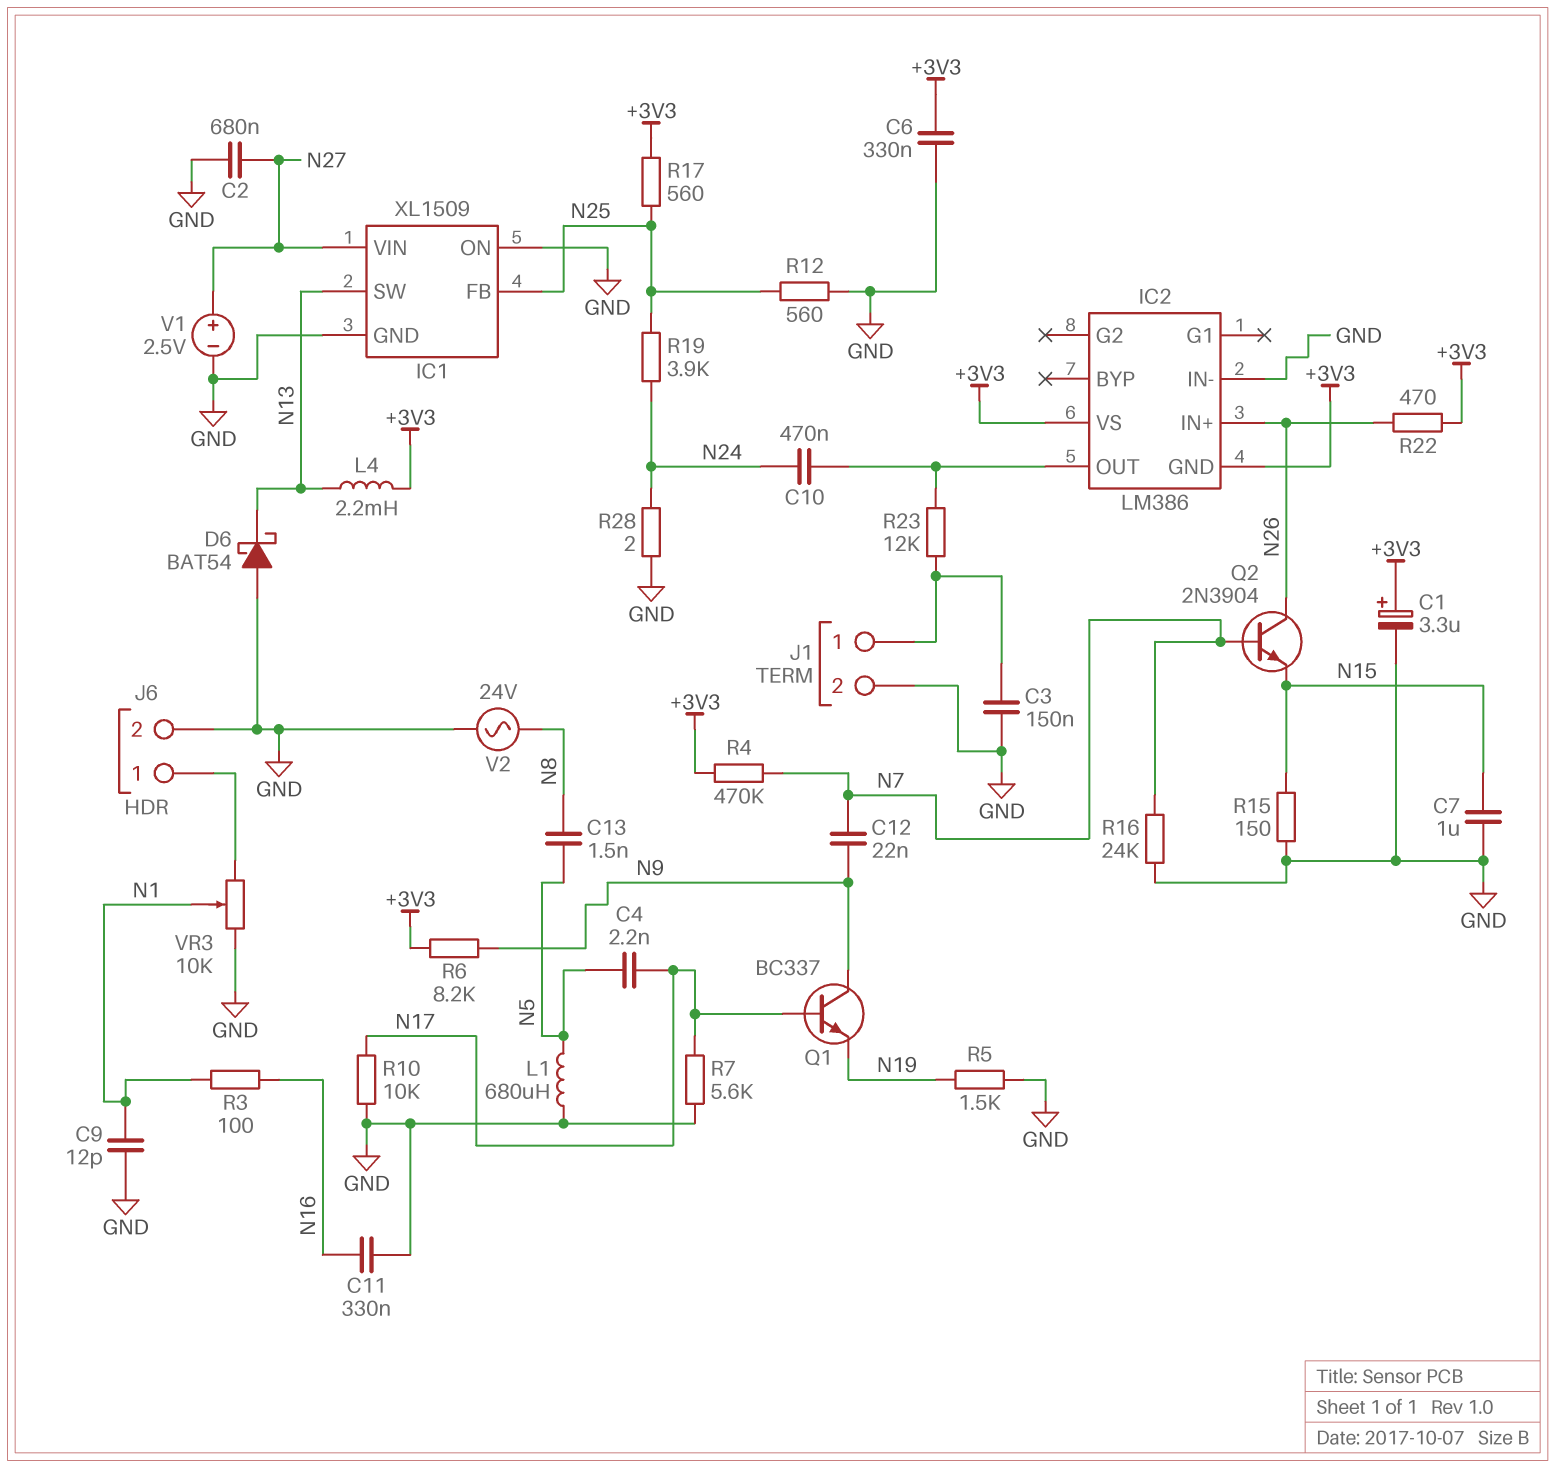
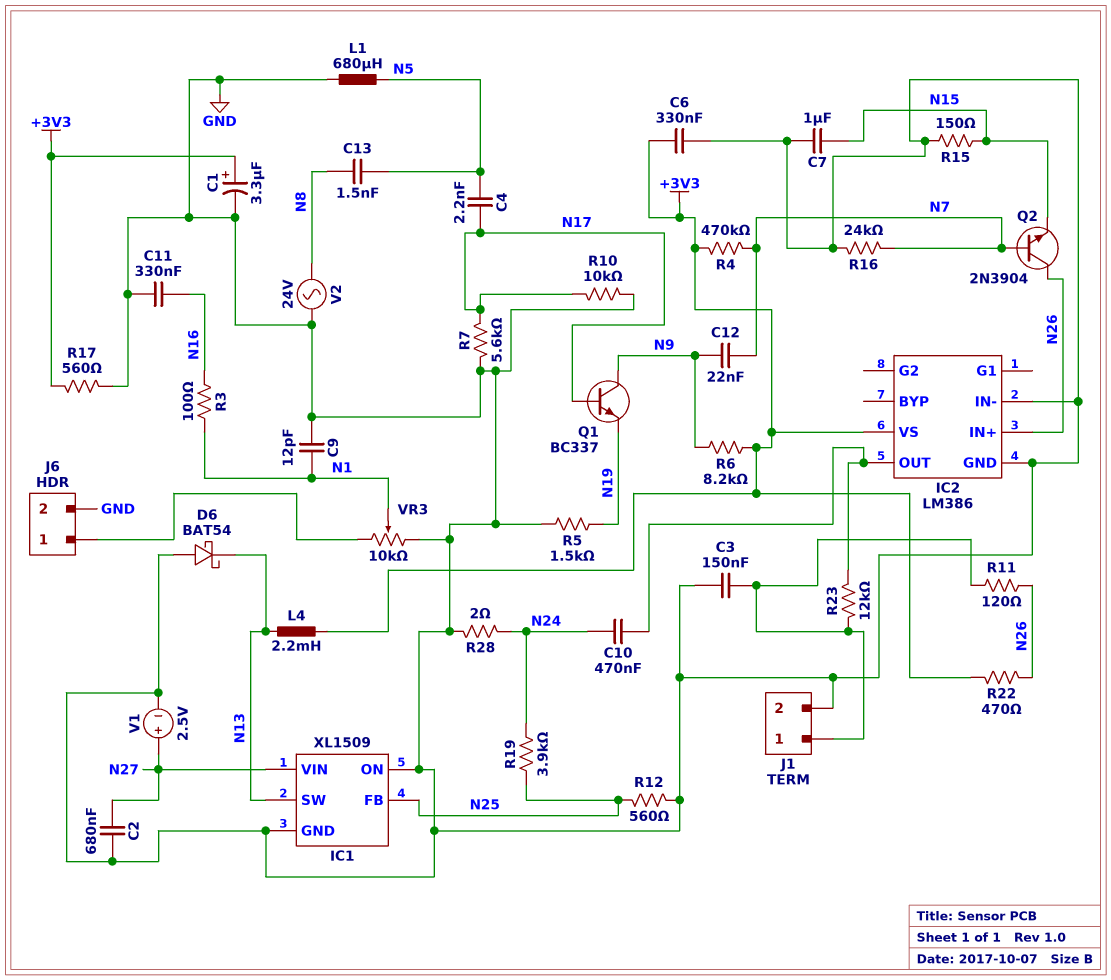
IC2 pin GND: +3V3 -> GND
R11: none -> 120 (J1/1, N26)
R17: 560 (+3V3, N25) -> 560 (+3V3, GND)

